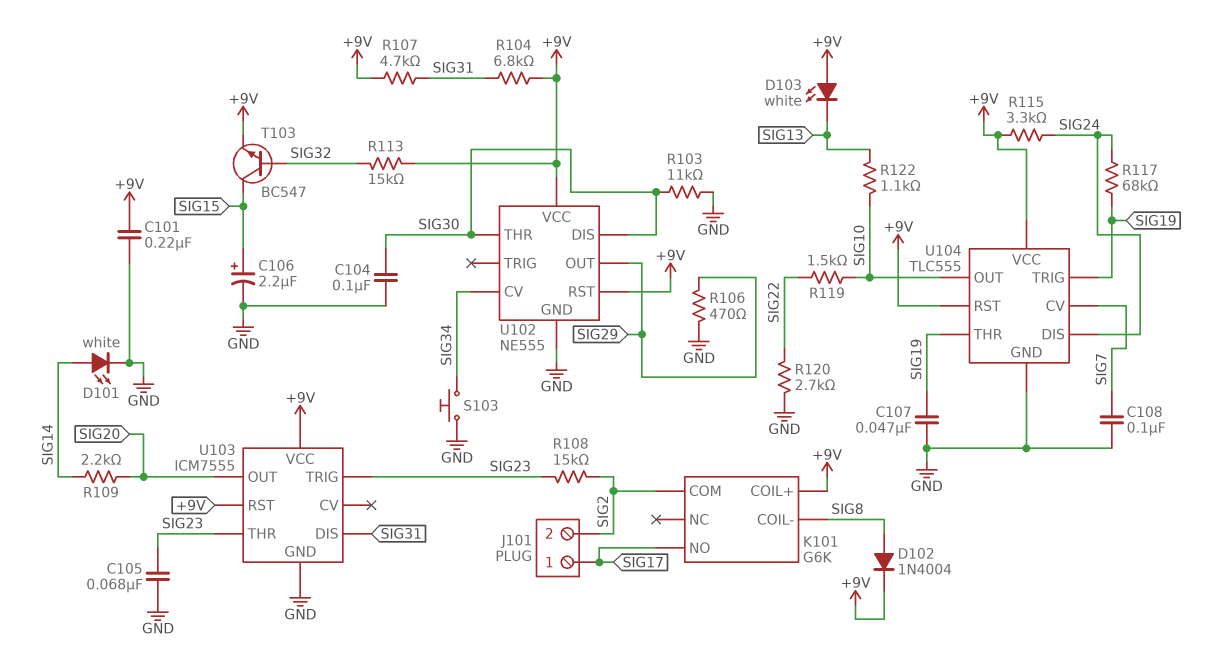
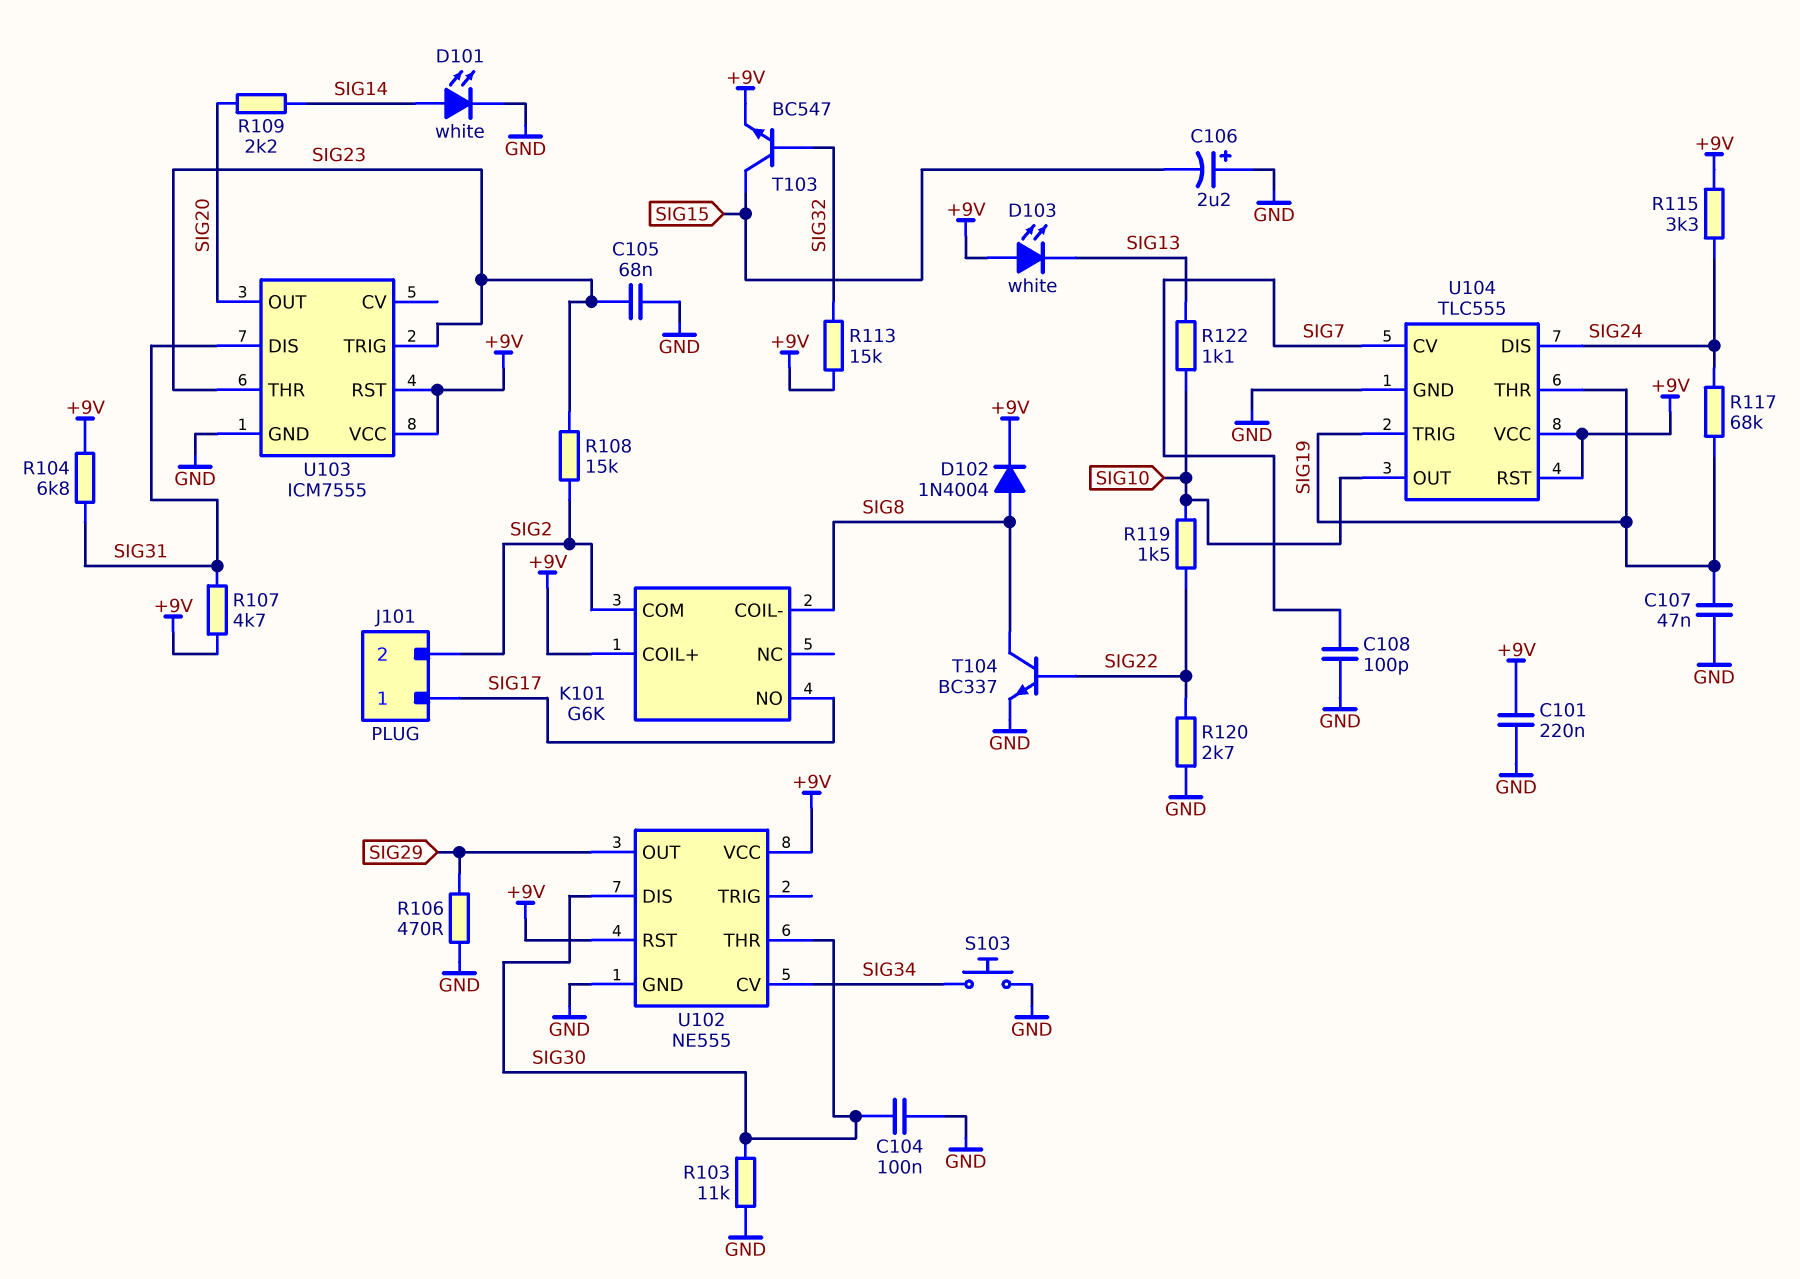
C106: 2.2uF (plus SIG15, minus GND) -> 2.2uF (plus GND, minus SIG15)
C108: 100nF (GND, SIG7) -> 100pF (GND, SIG7)
T104: none -> NPN BC337 (B SIG22, C SIG8, E GND)

